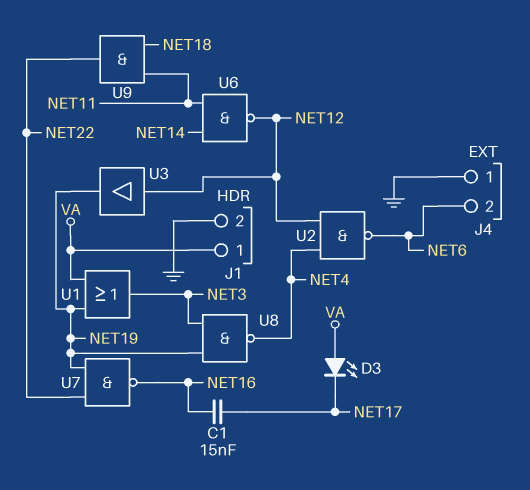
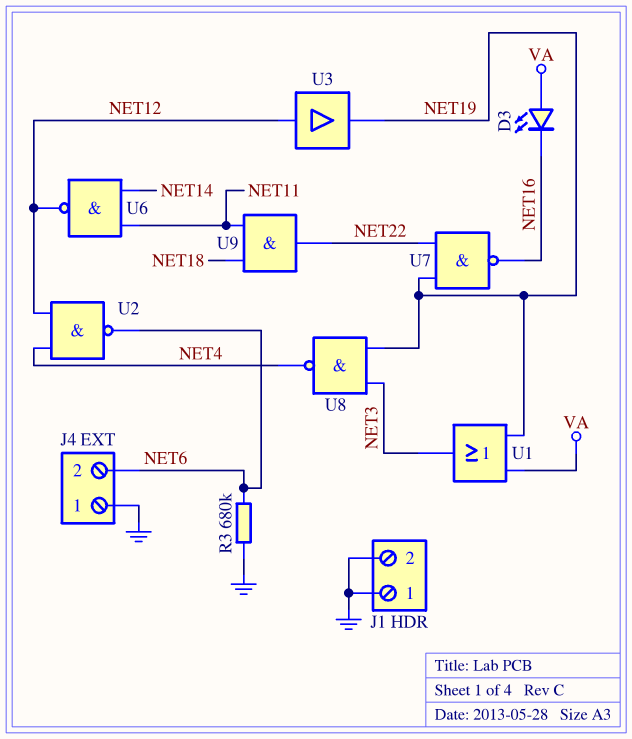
C1: 15nF (NET16, NET17) -> none
D3: LED (A VA, K NET17) -> LED (A VA, K NET16)
J1 pin 1: VA -> GND
R3: none -> 680k (GND, NET6)

